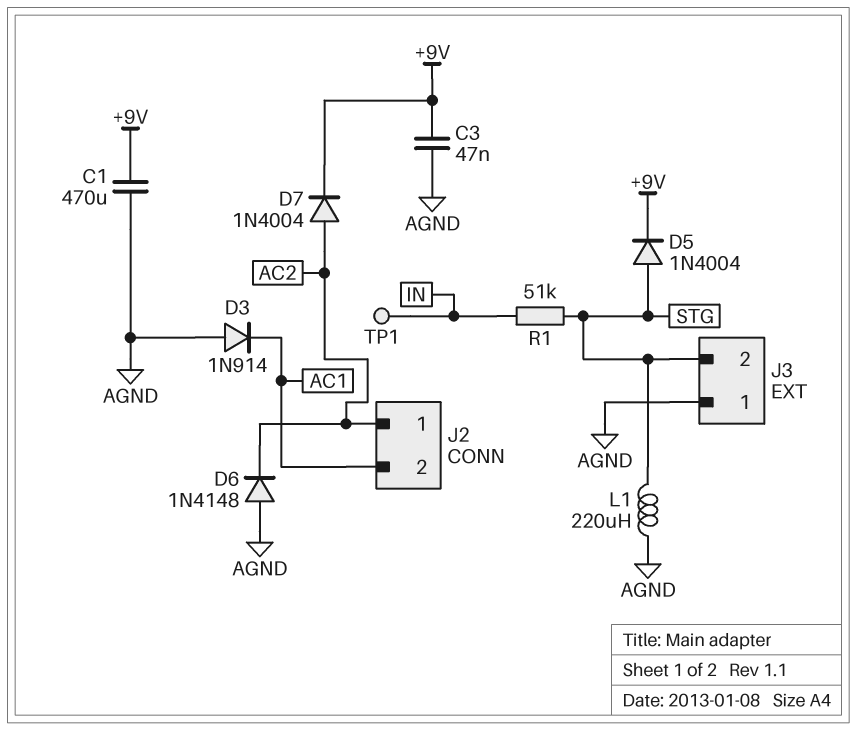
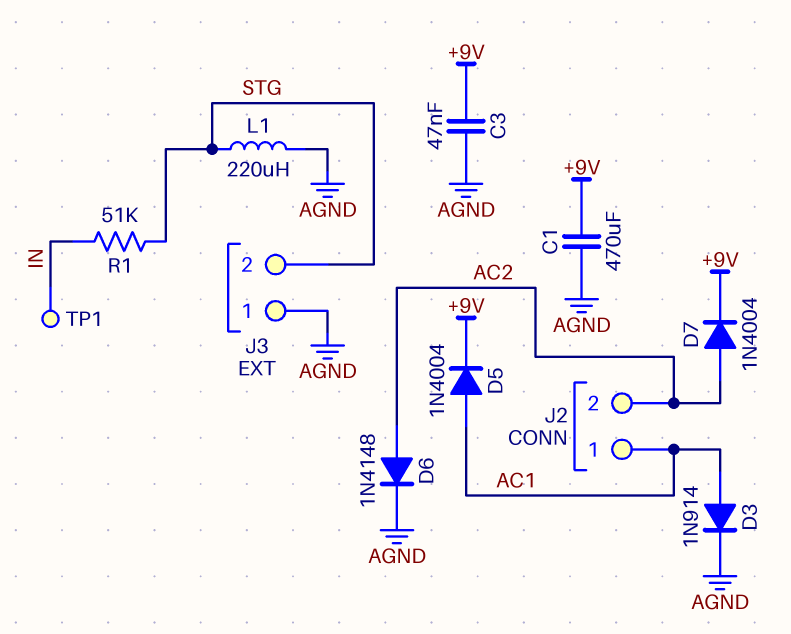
D3: diode 1N914 (A AGND, K AC1) -> diode 1N914 (A AC1, K AGND)
D5: diode 1N4004 (A STG, K +9V) -> diode 1N4004 (A AC1, K +9V)
D6: diode 1N4148 (A AGND, K AC2) -> diode 1N4148 (A AC2, K AGND)
J2 pin 1: AC2 -> AC1
J2 pin 2: AC1 -> AC2

